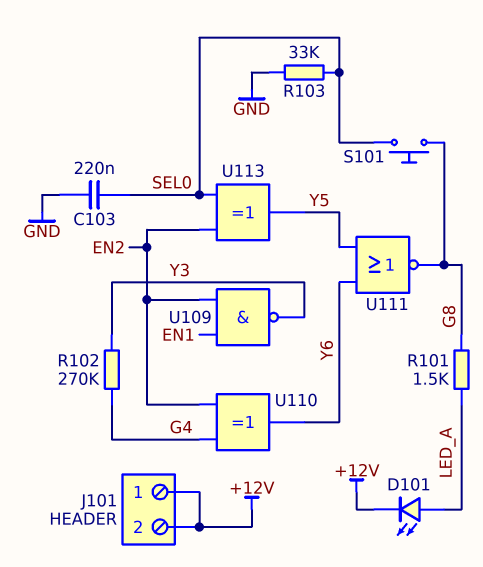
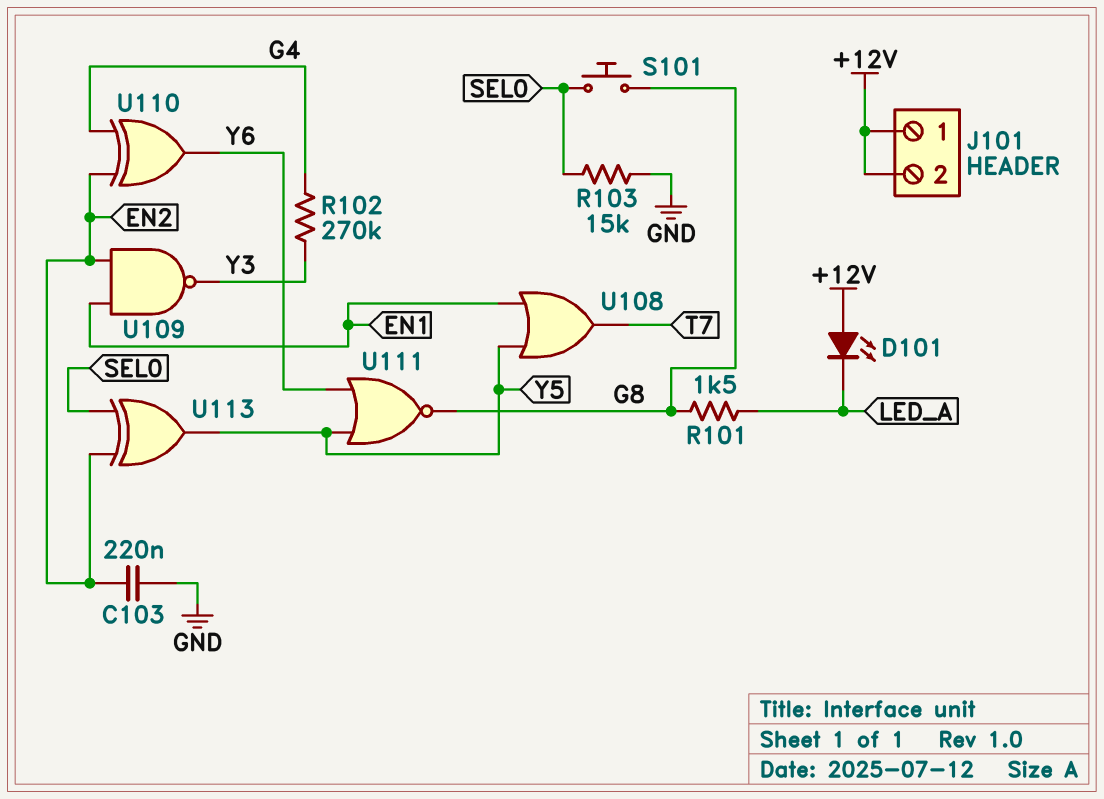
C103: 220nF (GND, SEL0) -> 220nF (EN2, GND)
D101: LED (A LED_A, K +12V) -> LED (A +12V, K LED_A)
R103: 33k (GND, SEL0) -> 15k (GND, SEL0)
U108: none -> OR (in EN1, in Y5, out T7)

